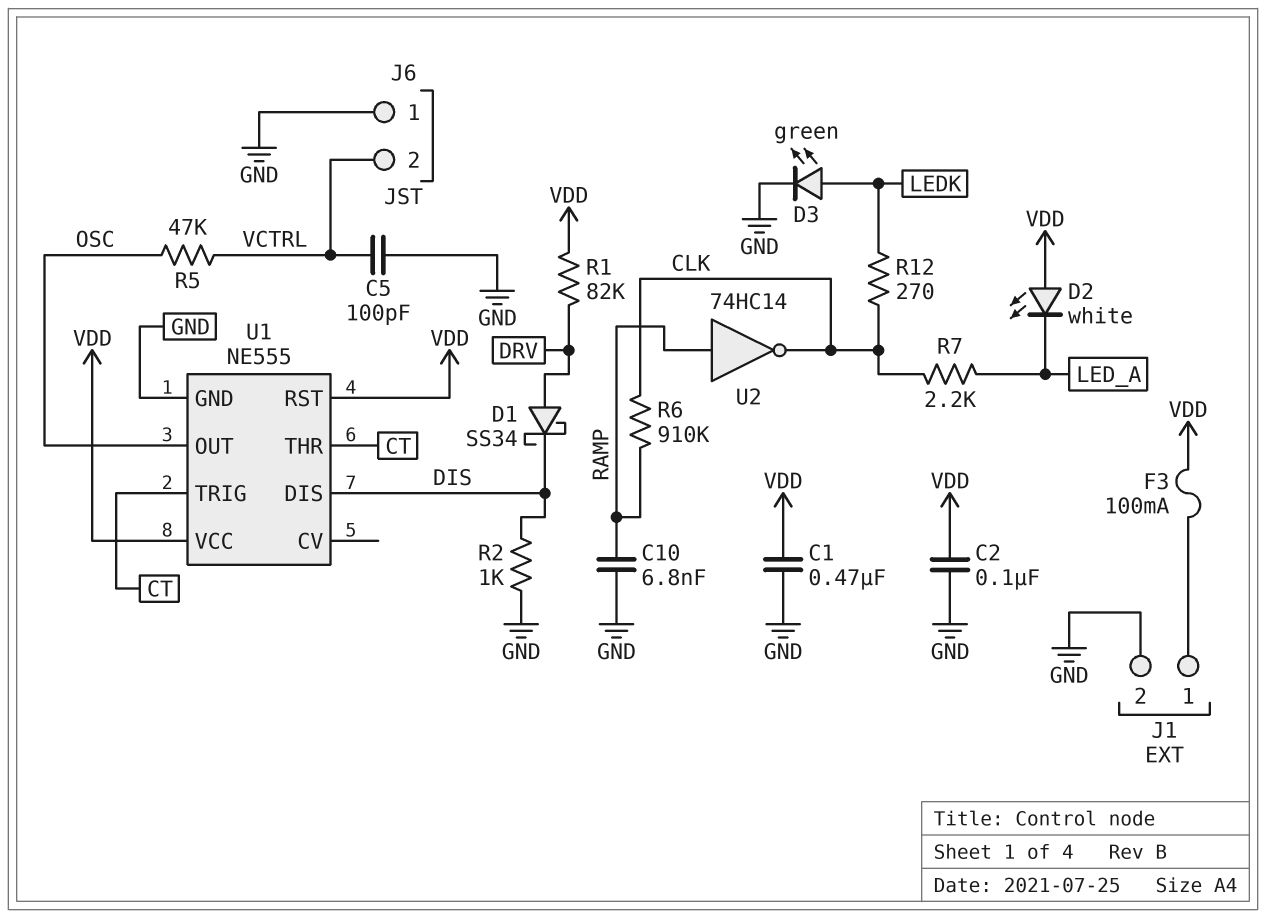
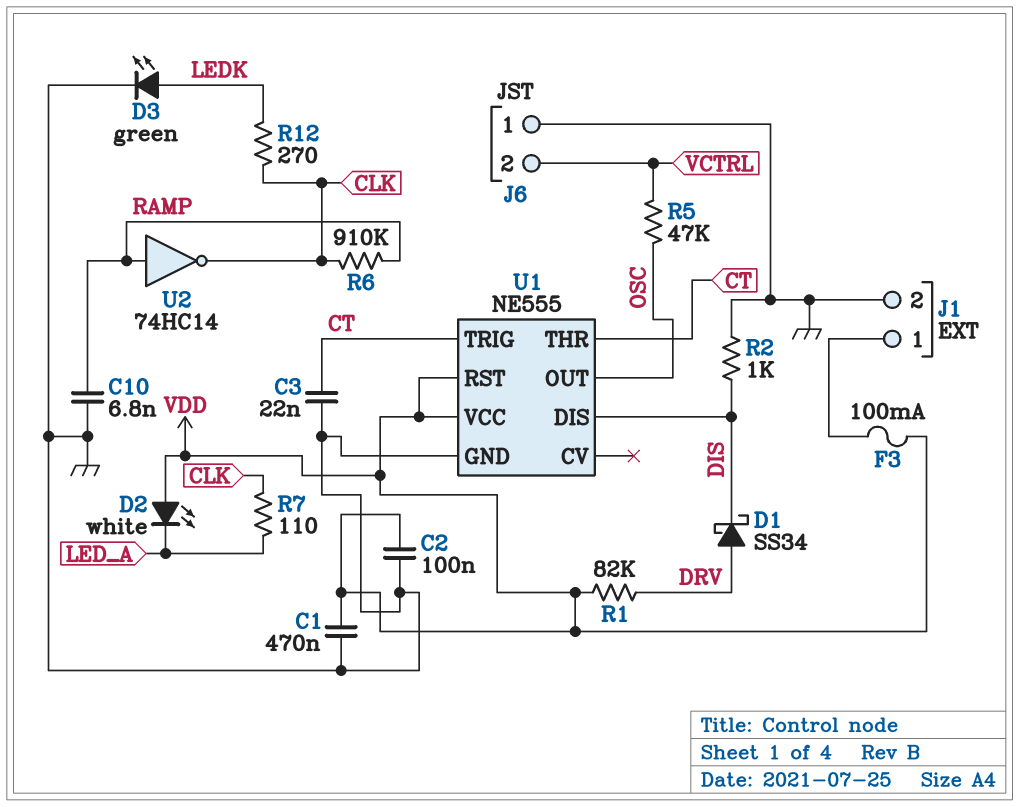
C3: none -> 22nF (CT, GND)
C5: 100pF (GND, VCTRL) -> none
R7: 2.2k (CLK, LED_A) -> 110 (CLK, LED_A)

